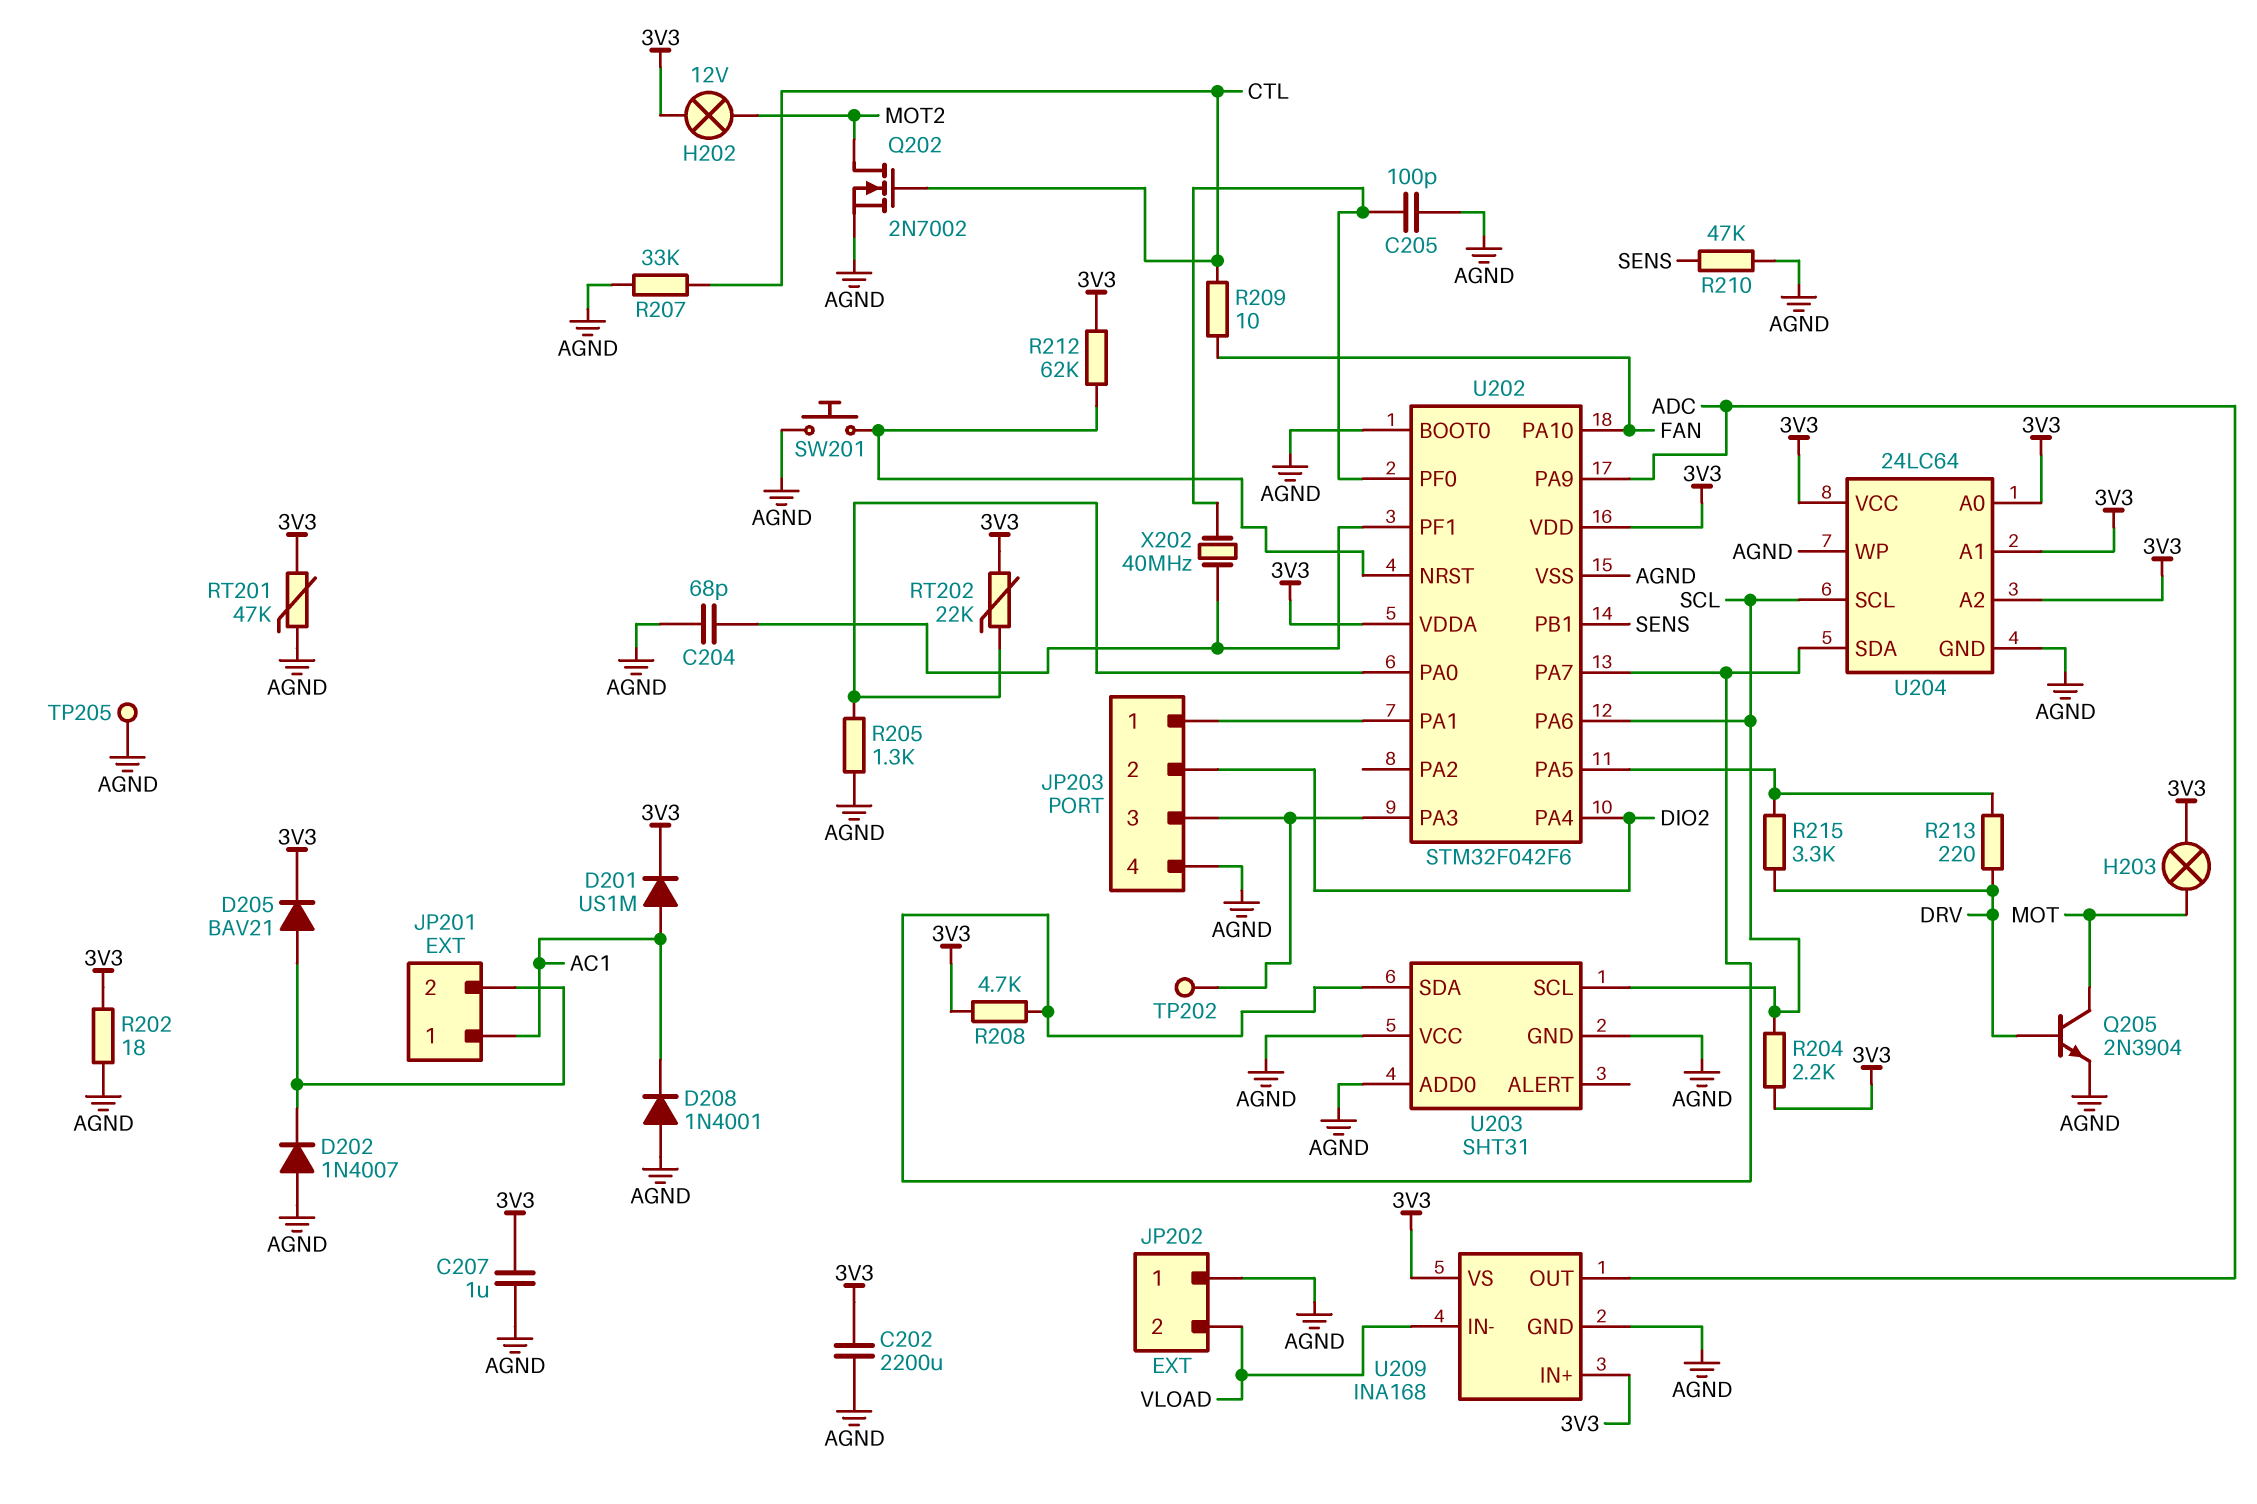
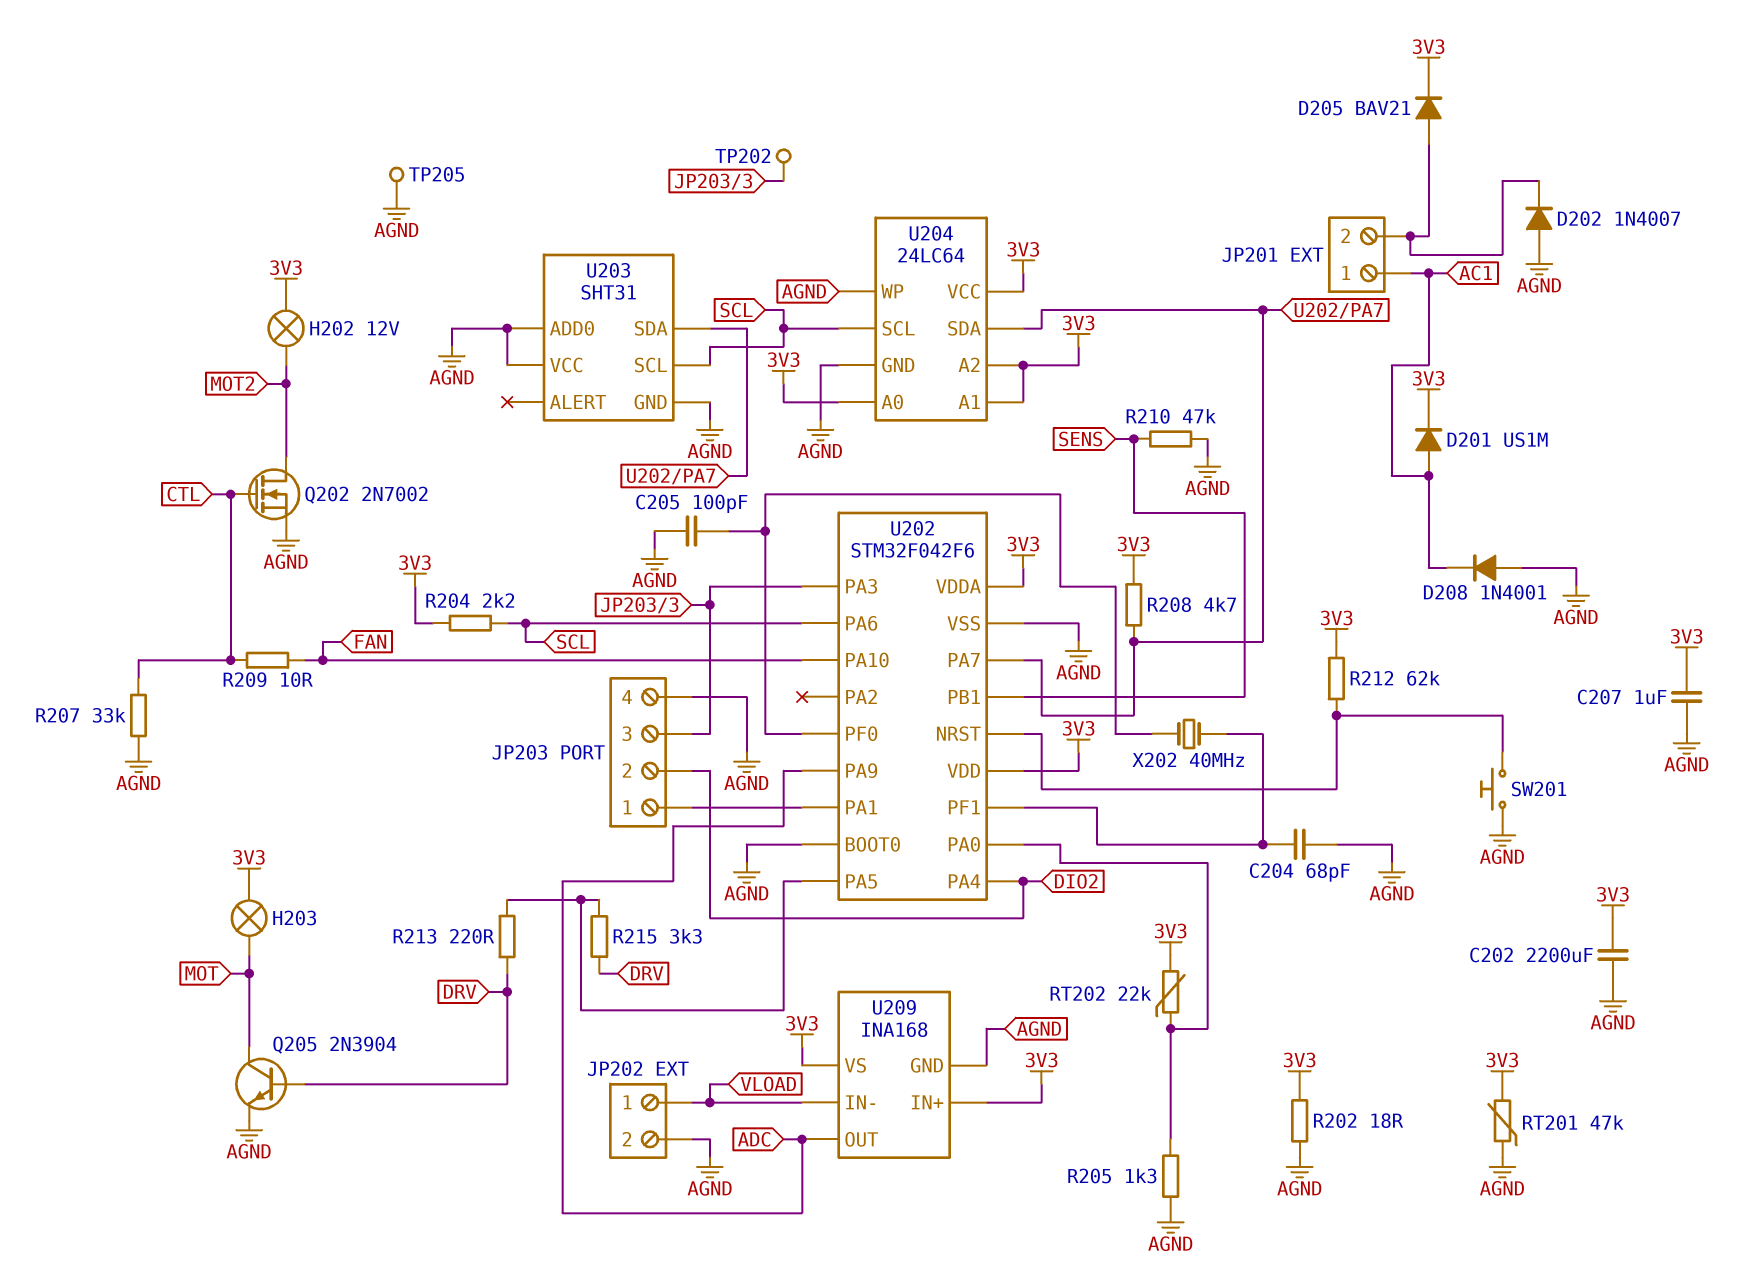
JP202 pin 1: AGND -> VLOAD
JP202 pin 2: VLOAD -> AGND

